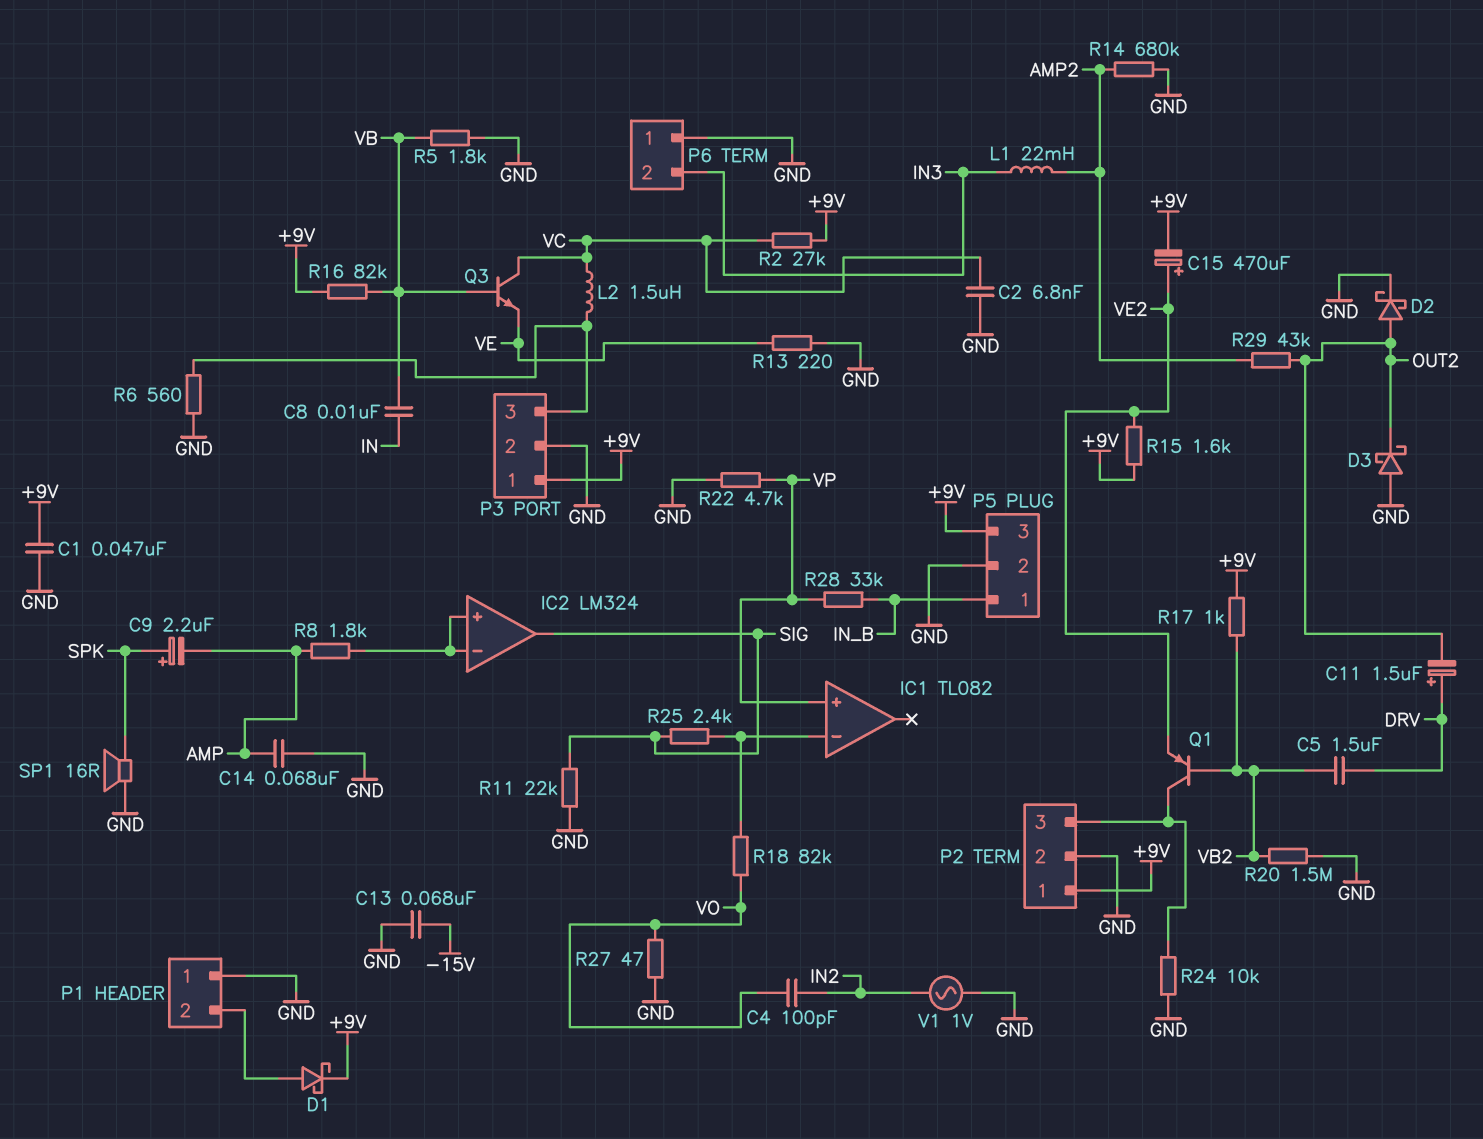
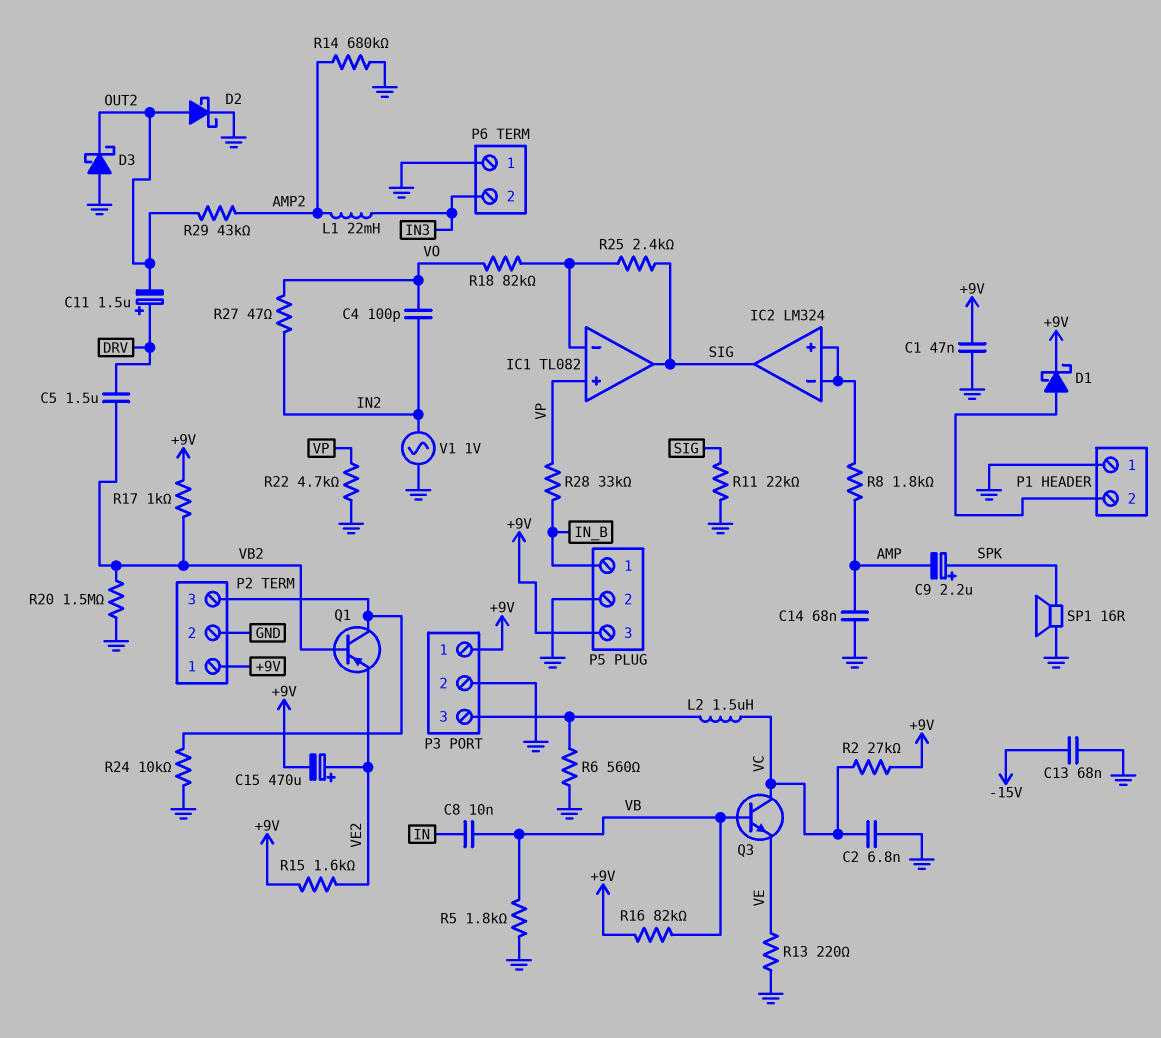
IC1 pin out: none -> SIG
R27: 47 (GND, VO) -> 47 (IN2, VO)

